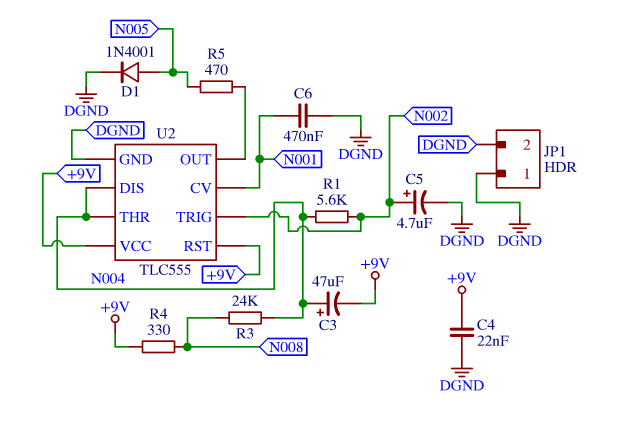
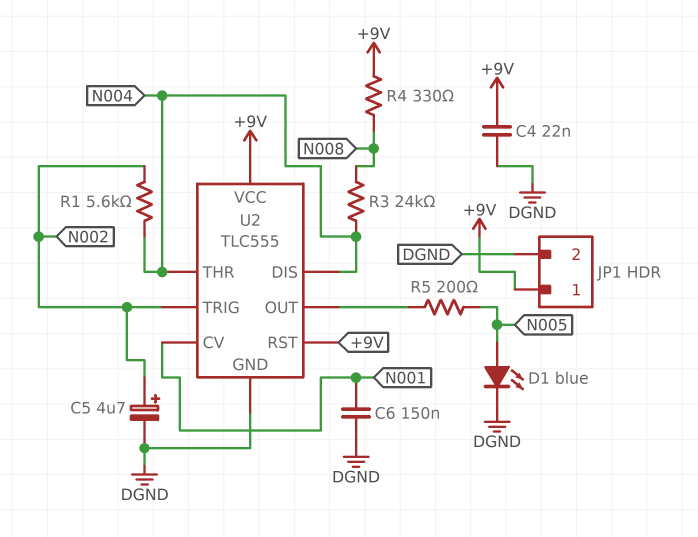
C3: 47uF (plus N004, minus +9V) -> none
C6: 470nF (DGND, N001) -> 150nF (DGND, N001)
D1: diode 1N4001 (A N005, K DGND) -> LED blue (A N005, K DGND)
JP1 pin 1: DGND -> +9V
R5: 470 (N005, U2/OUT) -> 200 (N005, U2/OUT)

